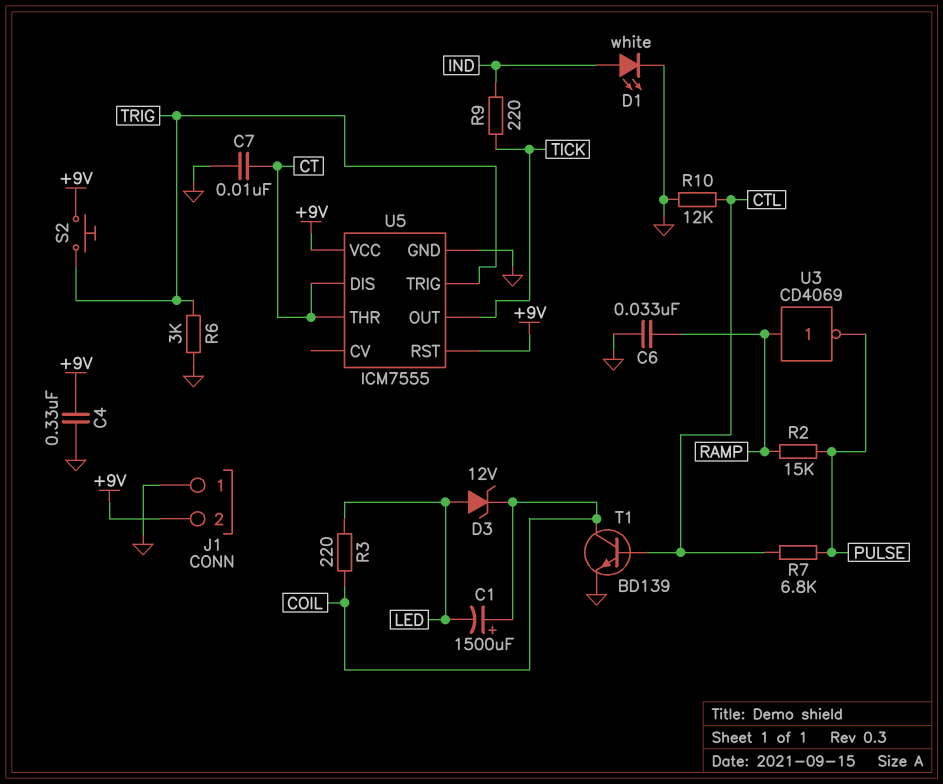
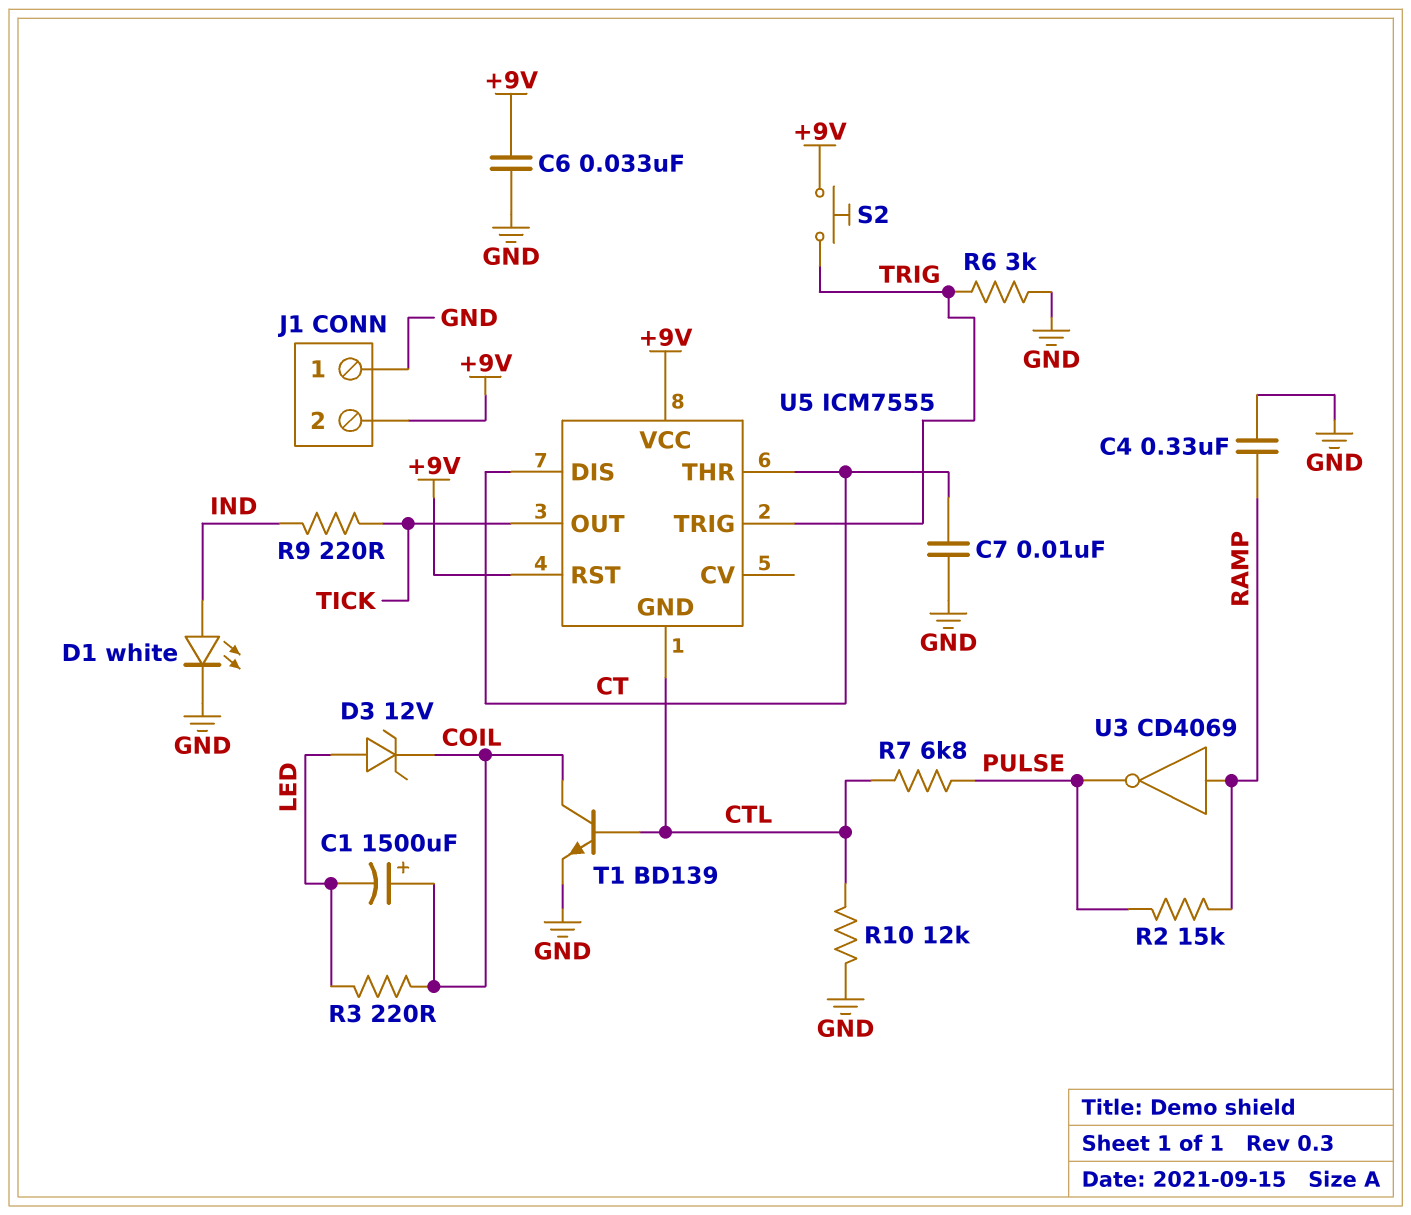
C4: 330nF (+9V, GND) -> 330nF (GND, RAMP)
C6: 33nF (GND, RAMP) -> 33nF (+9V, GND)
U5 pin GND: GND -> CTL

